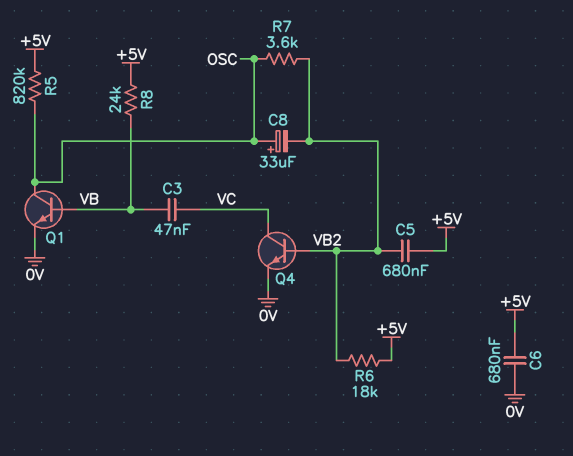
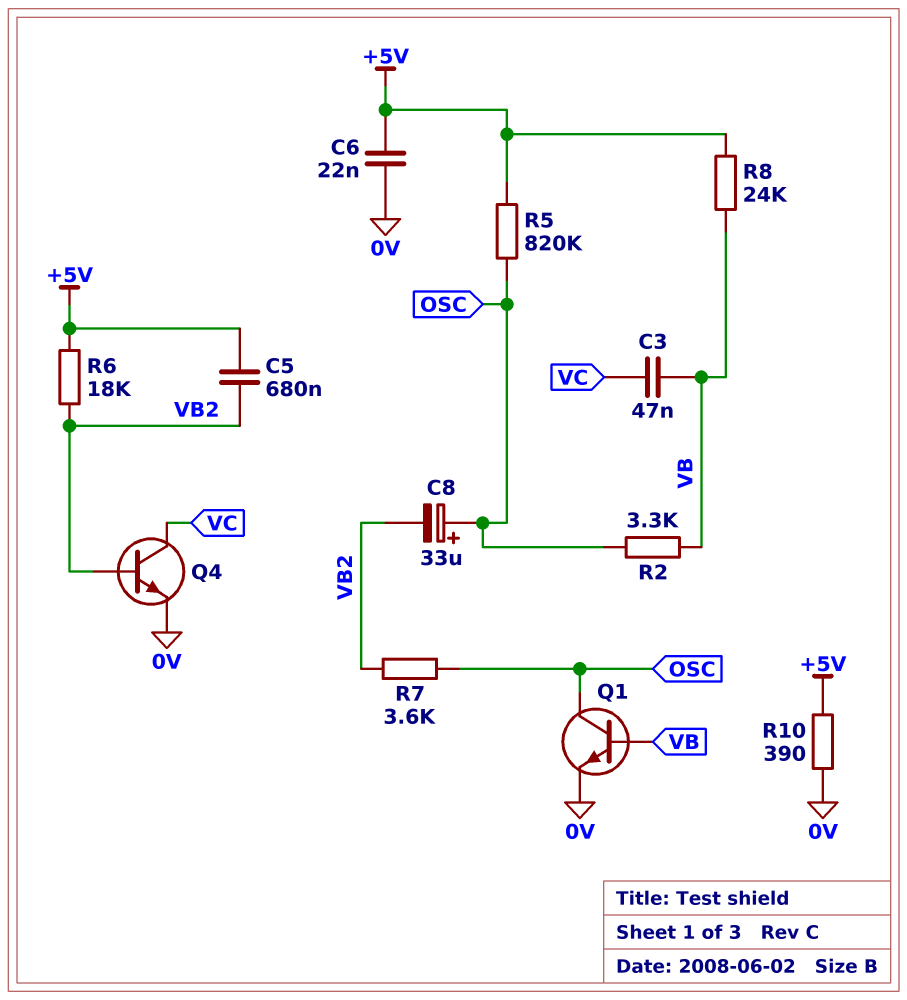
C6: 680nF (+5V, 0V) -> 22nF (+5V, 0V)
R2: none -> 3.3k (OSC, VB)
R10: none -> 390 (+5V, 0V)

